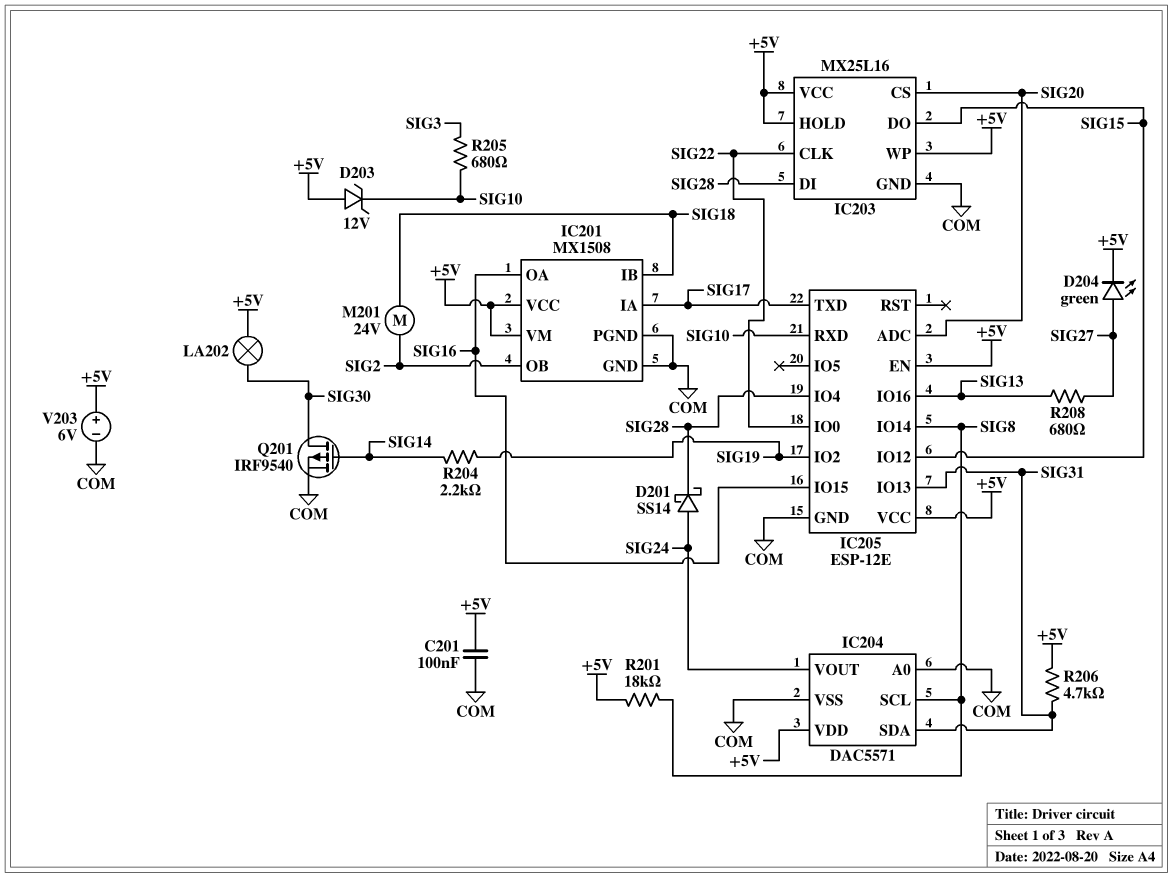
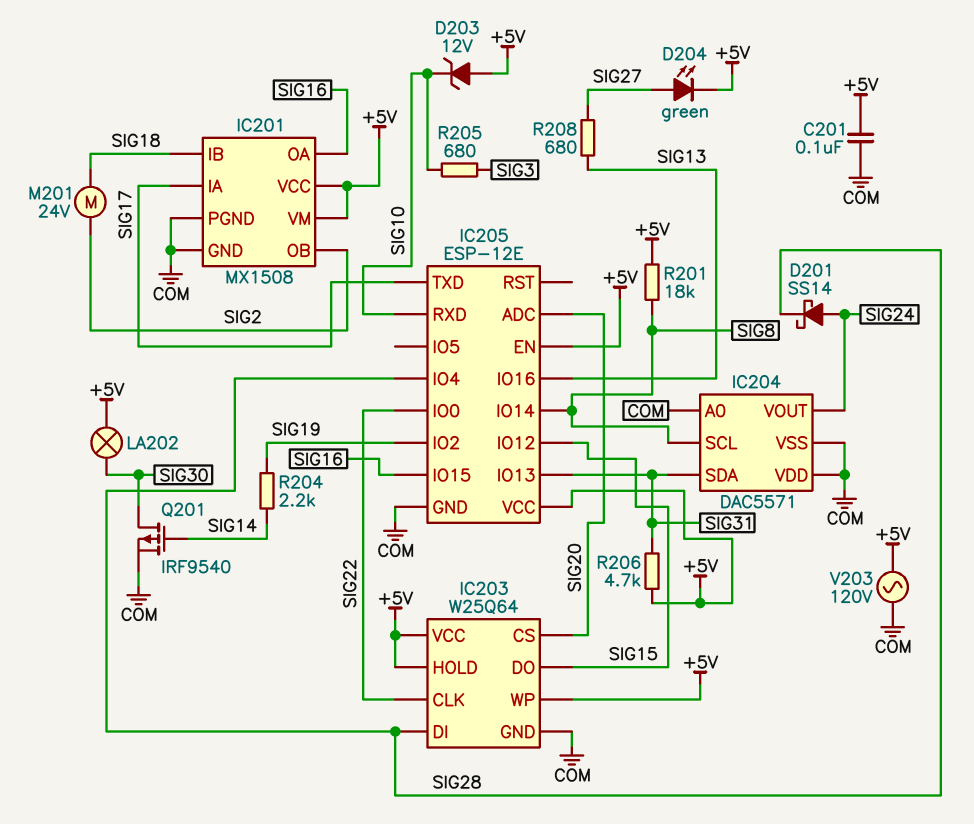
IC203: MX25L16 -> W25Q64
IC204 pin VDD: +5V -> COM
V203: 6V (plus +5V, minus COM) -> AC 120V (+5V, COM)

